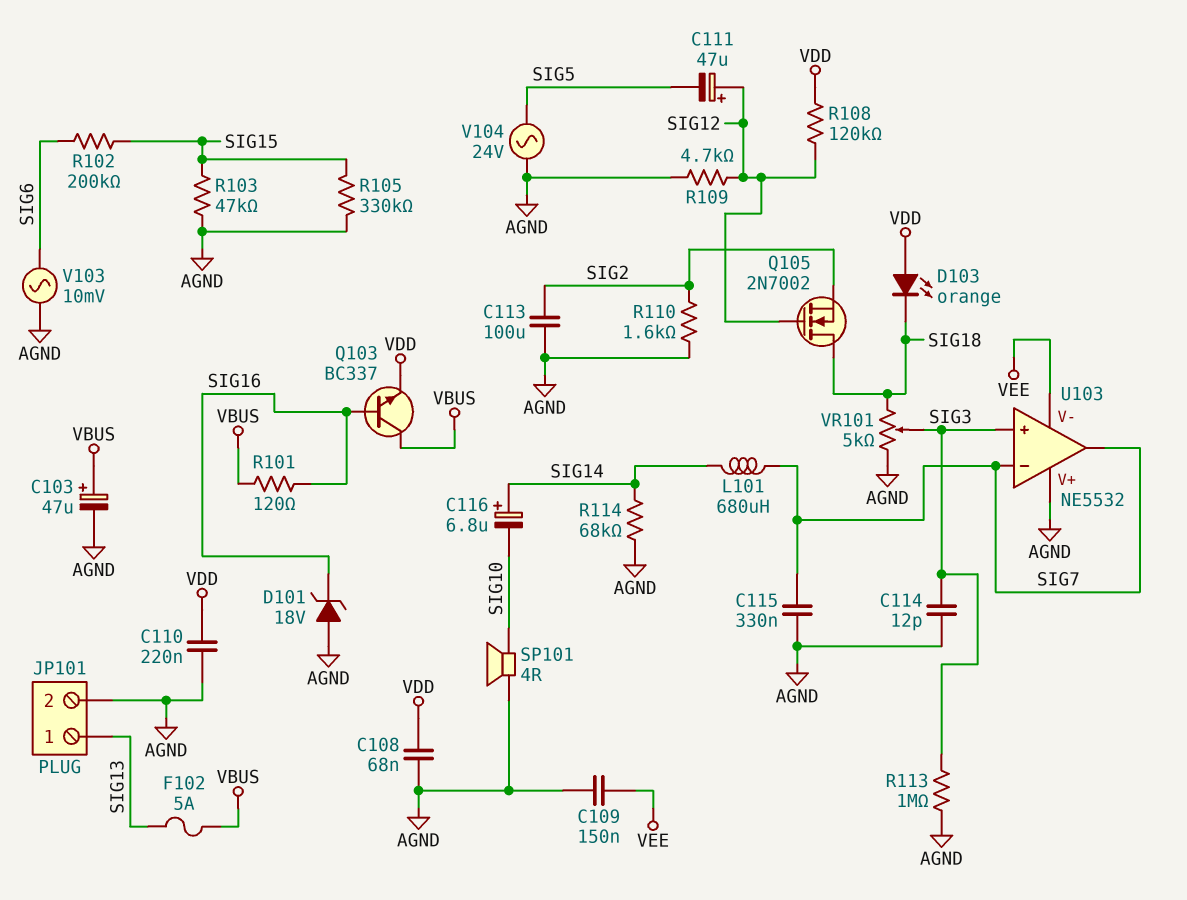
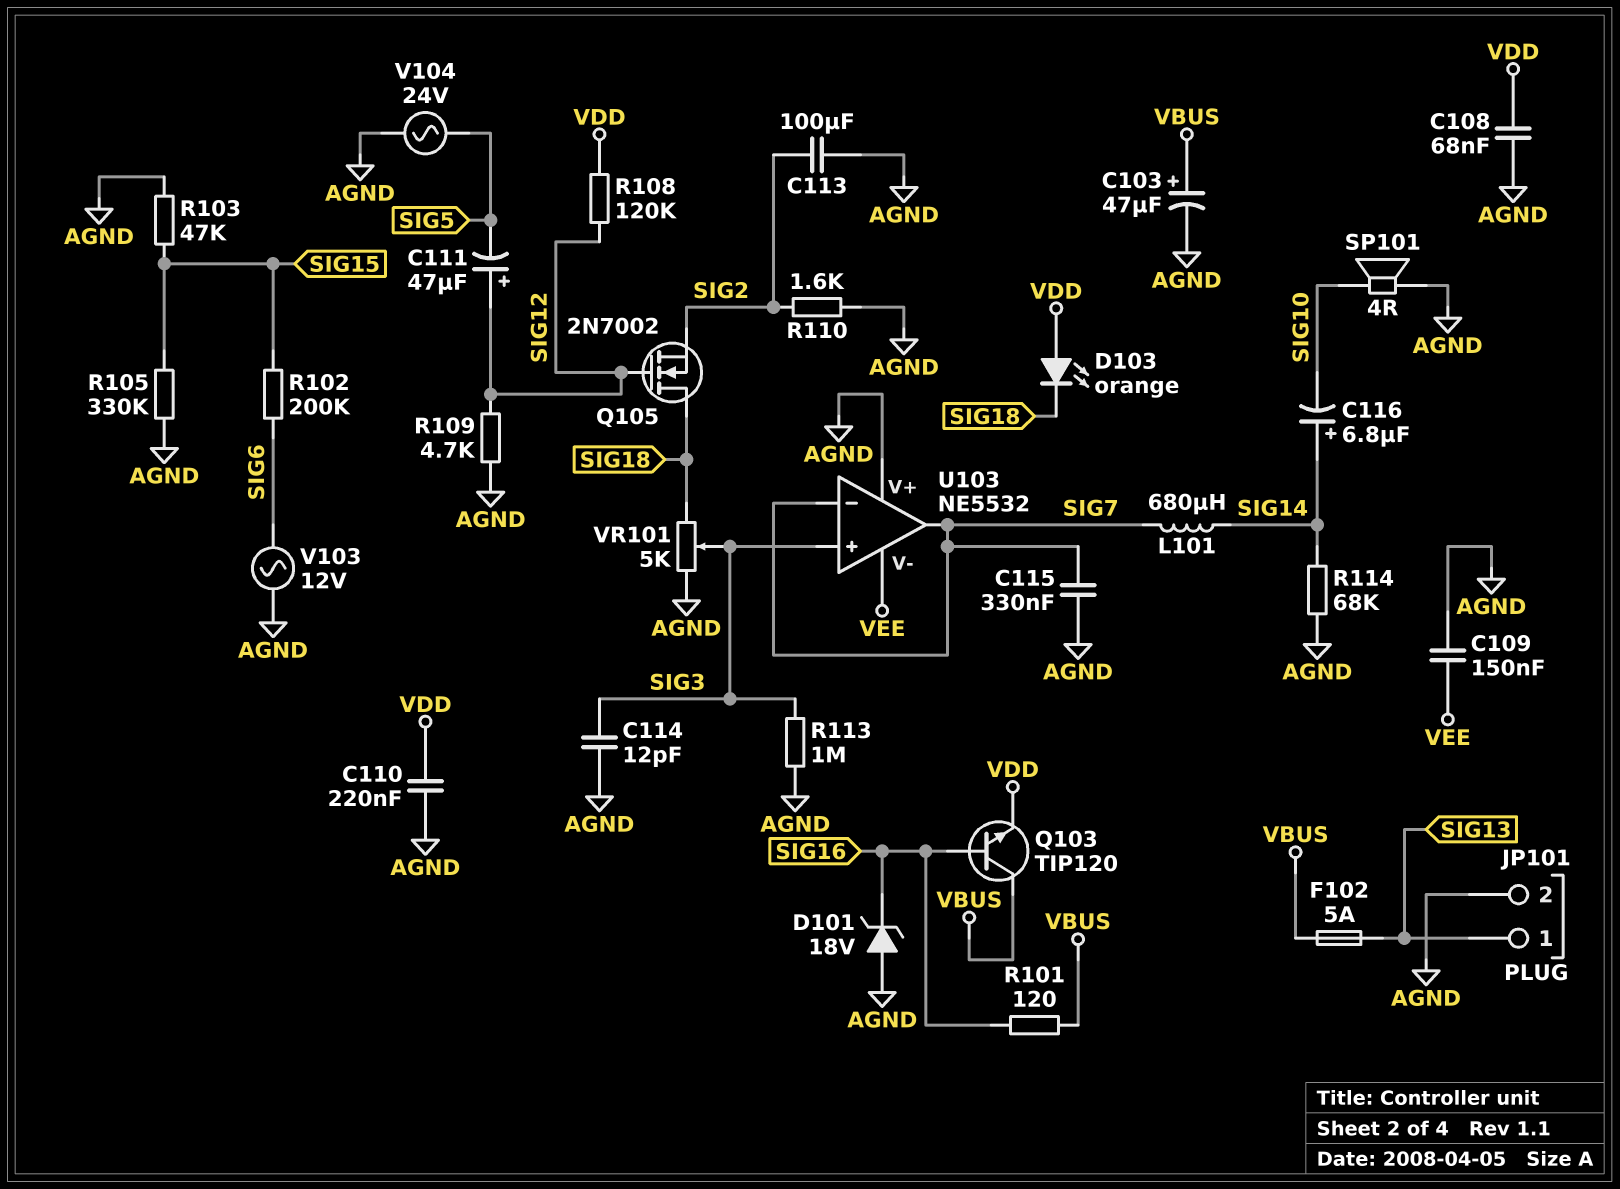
Q103: NPN BC337 (B SIG16, C VBUS, E VDD) -> NPN TIP120 (B SIG16, C VBUS, E VDD)
V103: AC 10mV (AGND, SIG6) -> AC 12V (AGND, SIG6)

